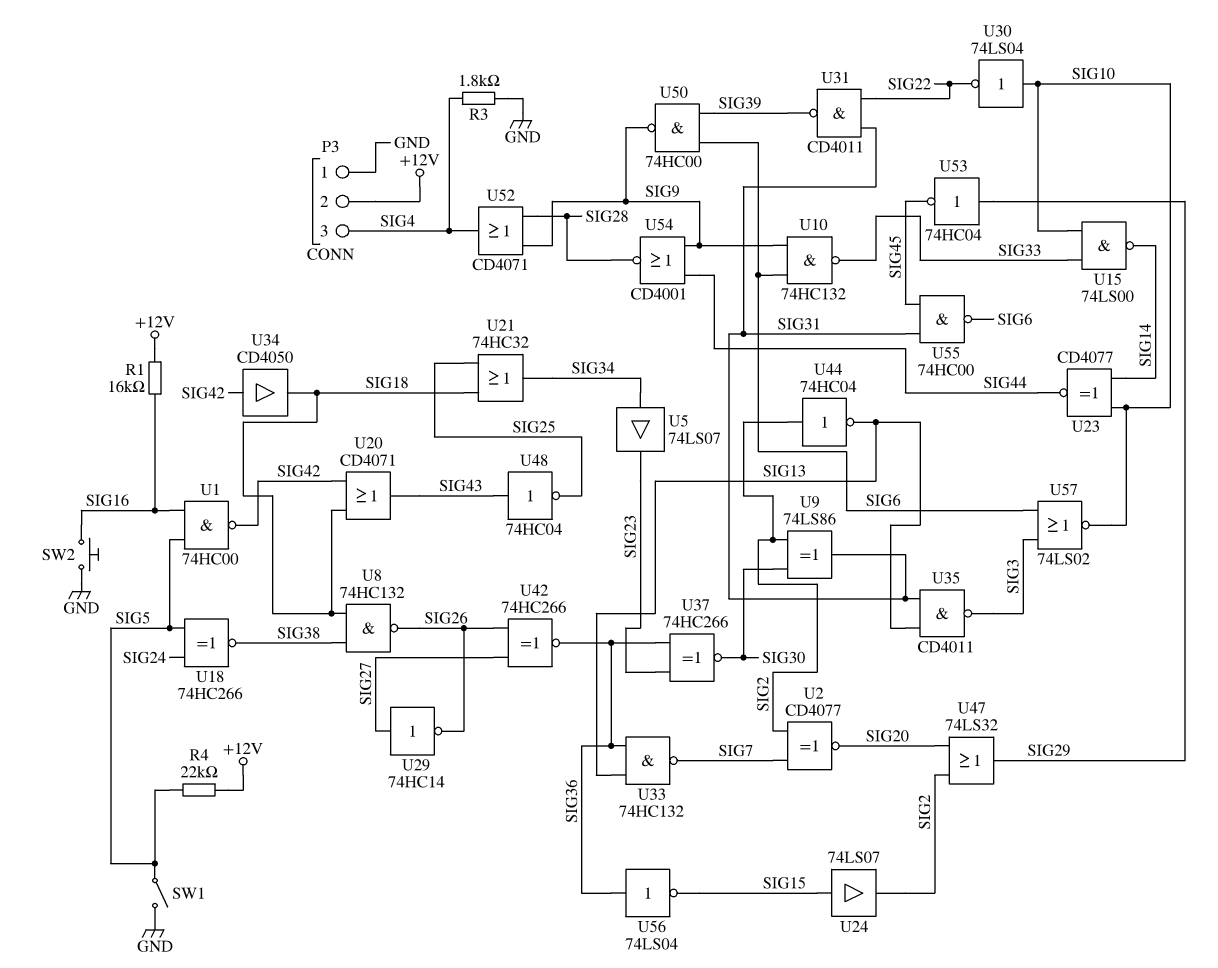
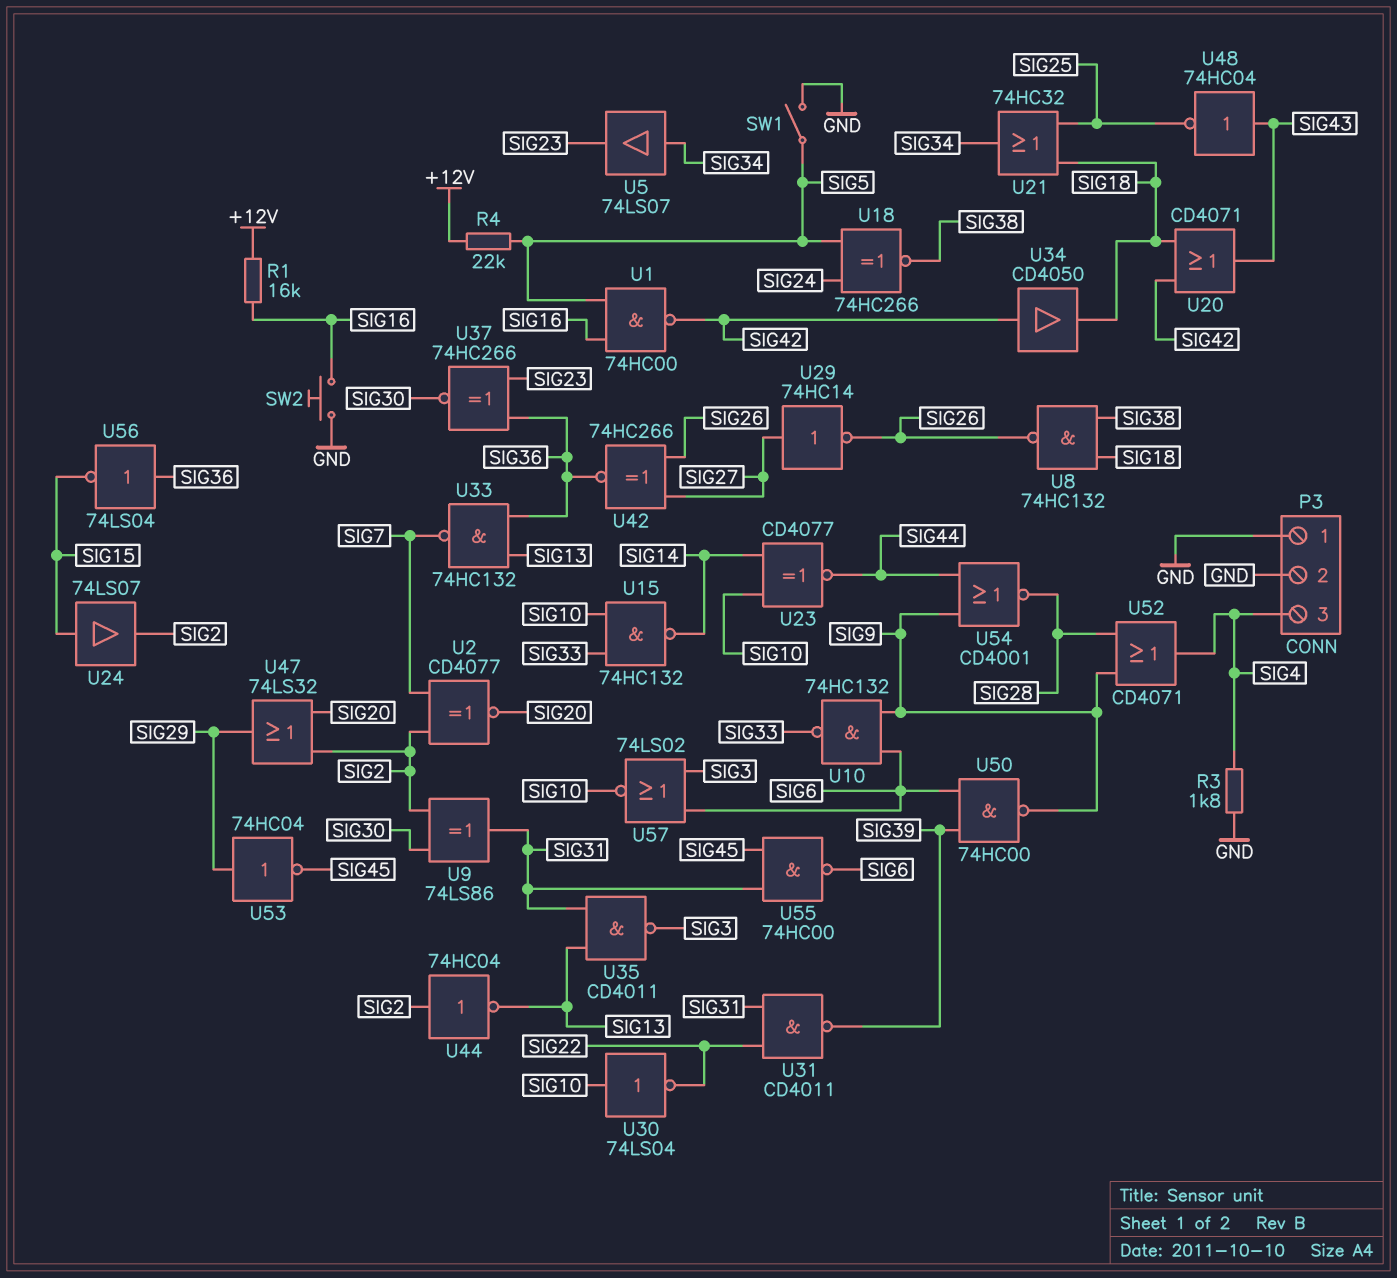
P3 pin 2: +12V -> GND
U15: NAND 74LS00 (in SIG10, in SIG33, out SIG14) -> NAND 74HC132 (in SIG10, in SIG33, out SIG14)

